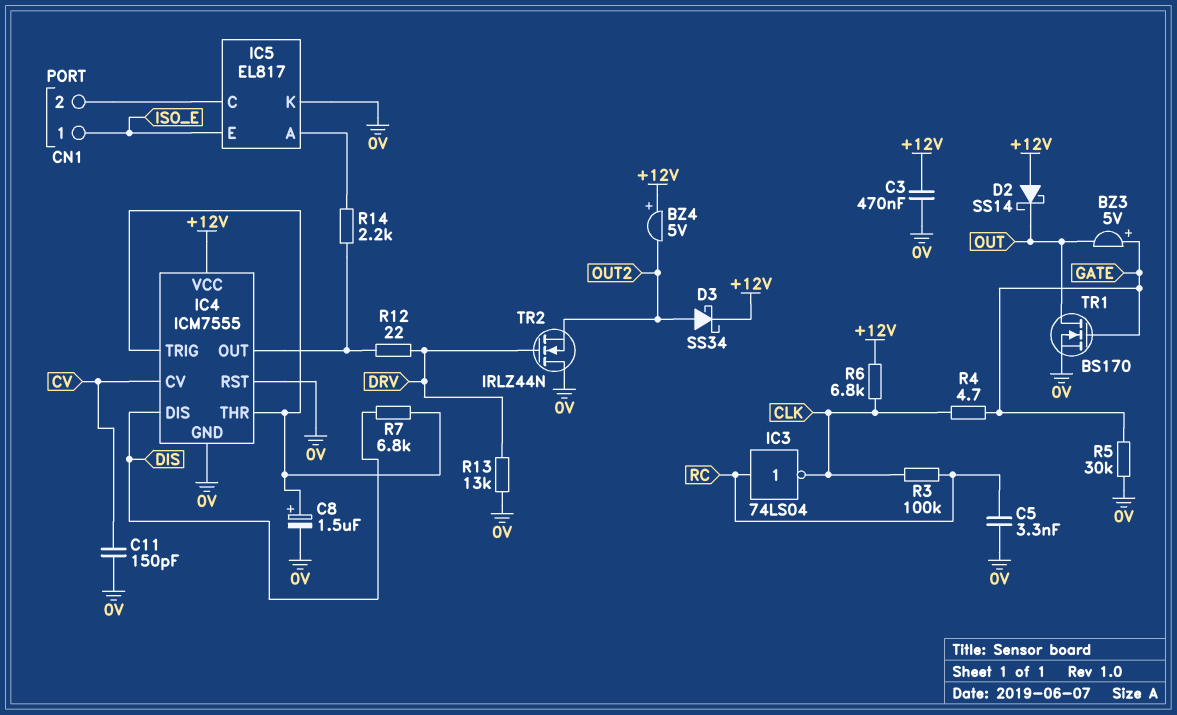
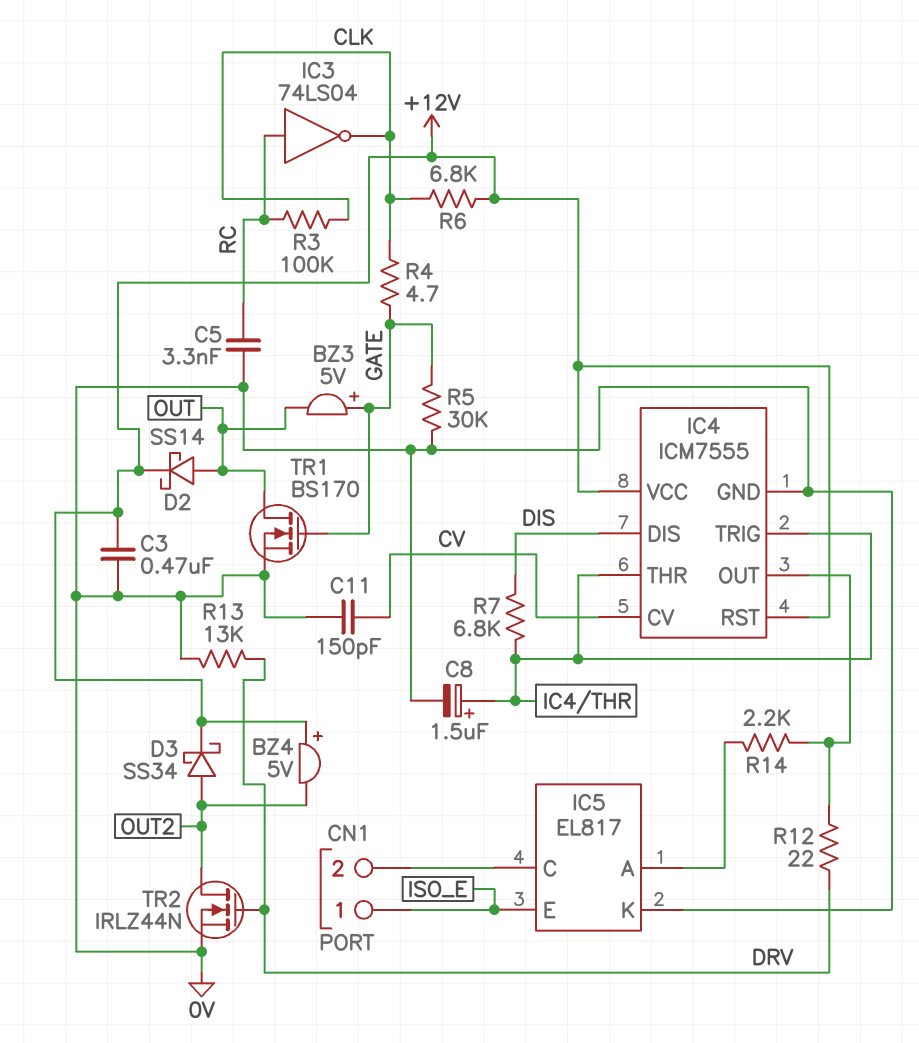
D2: schottky SS14 (A +12V, K OUT) -> schottky SS14 (A OUT, K +12V)
IC4 pin RST: 0V -> +12V
TR2: NMOS IRLZ44N (G DRV, D 0V, S OUT2) -> NMOS IRLZ44N (G DRV, D OUT2, S 0V)

